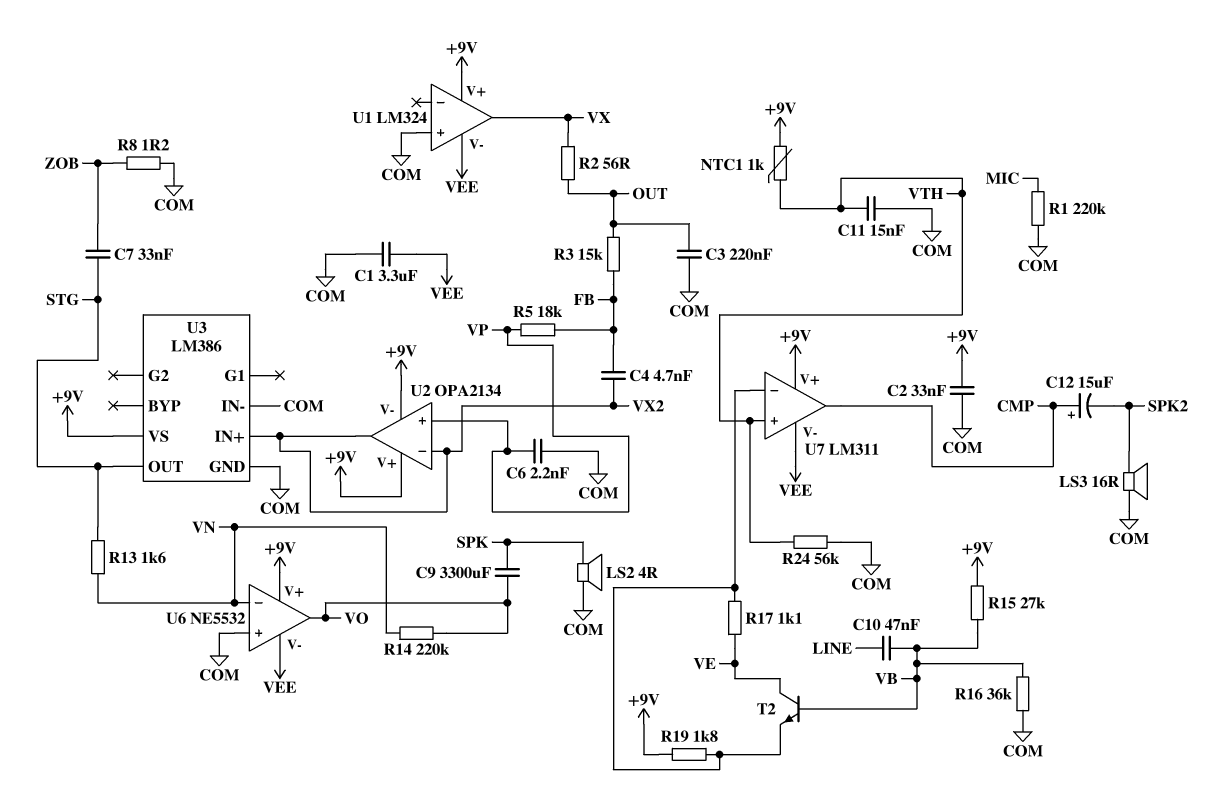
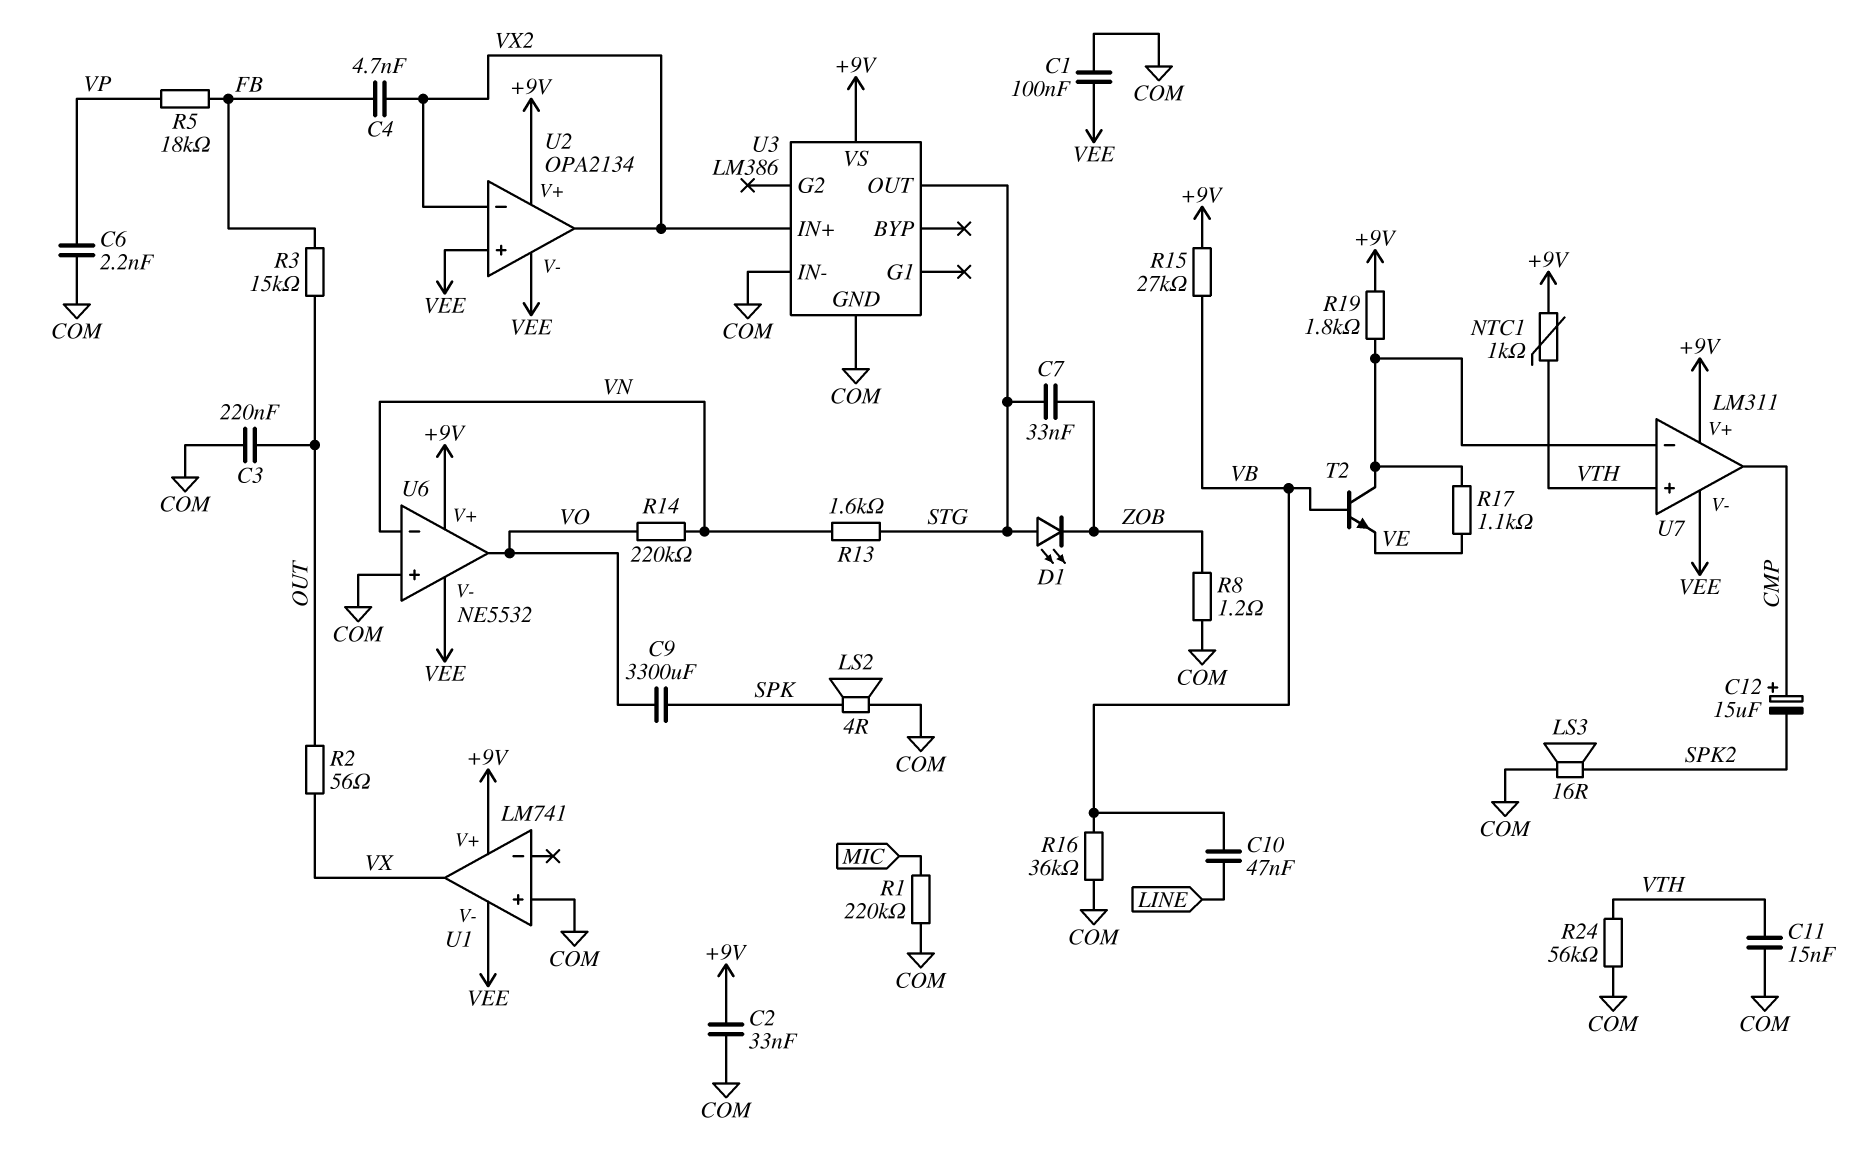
C1: 3.3uF (COM, VEE) -> 100nF (COM, VEE)
D1: none -> LED (A STG, K ZOB)
T2: NPN (B VB, C VE, E U7/in-) -> NPN (B VB, C U7/in-, E VE)
U1: LM324 -> LM741
U2 pin V-: +9V -> VEE
U2 pin in+: VP -> VEE

